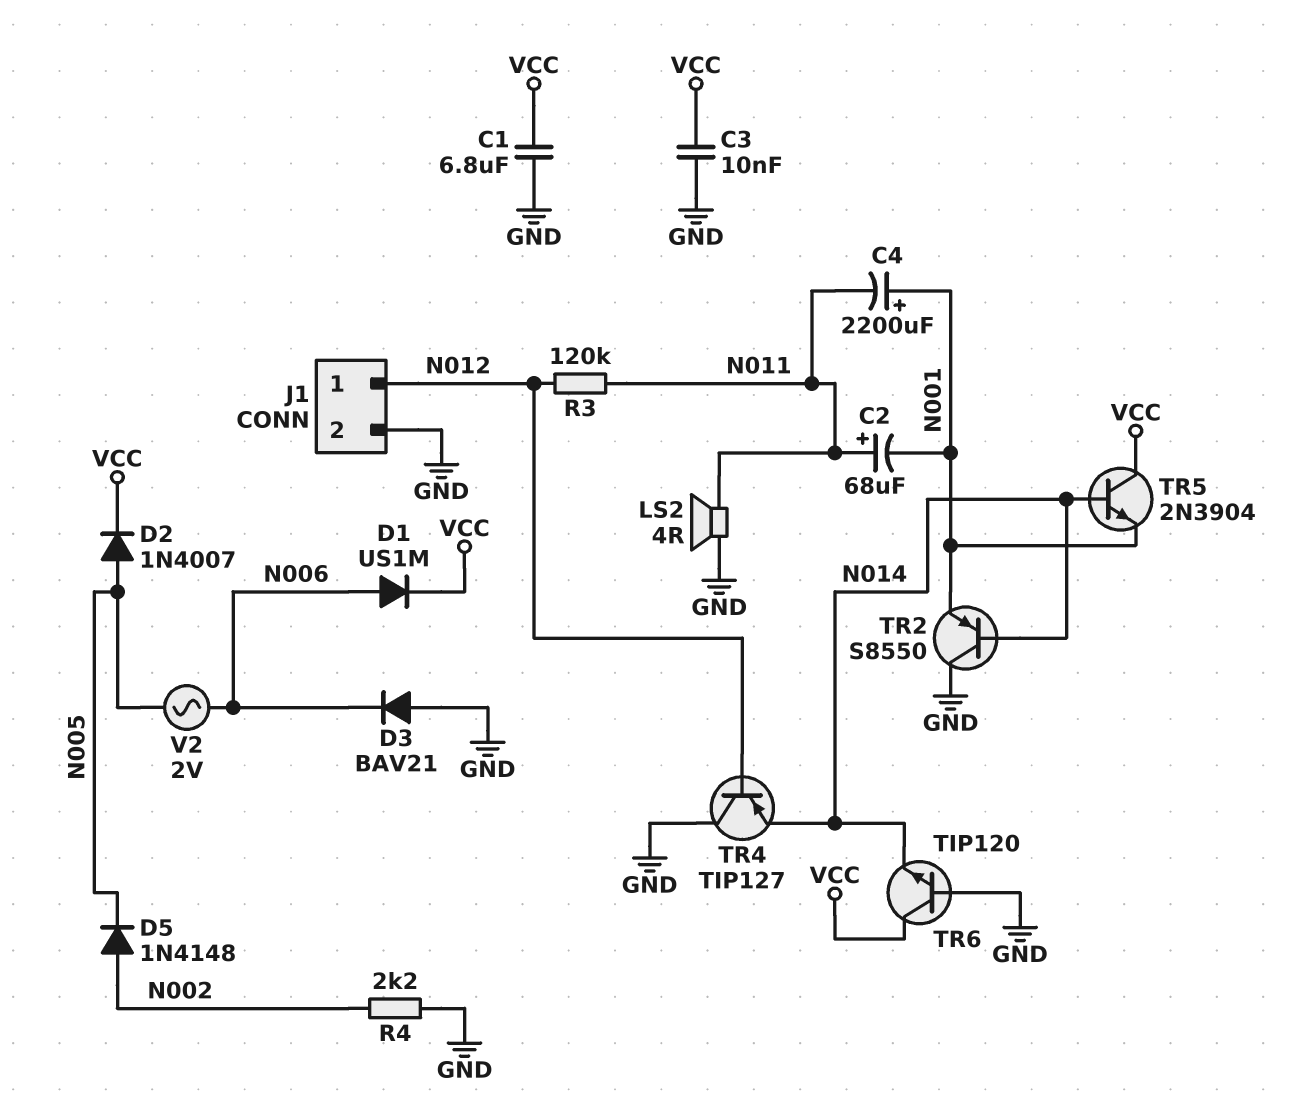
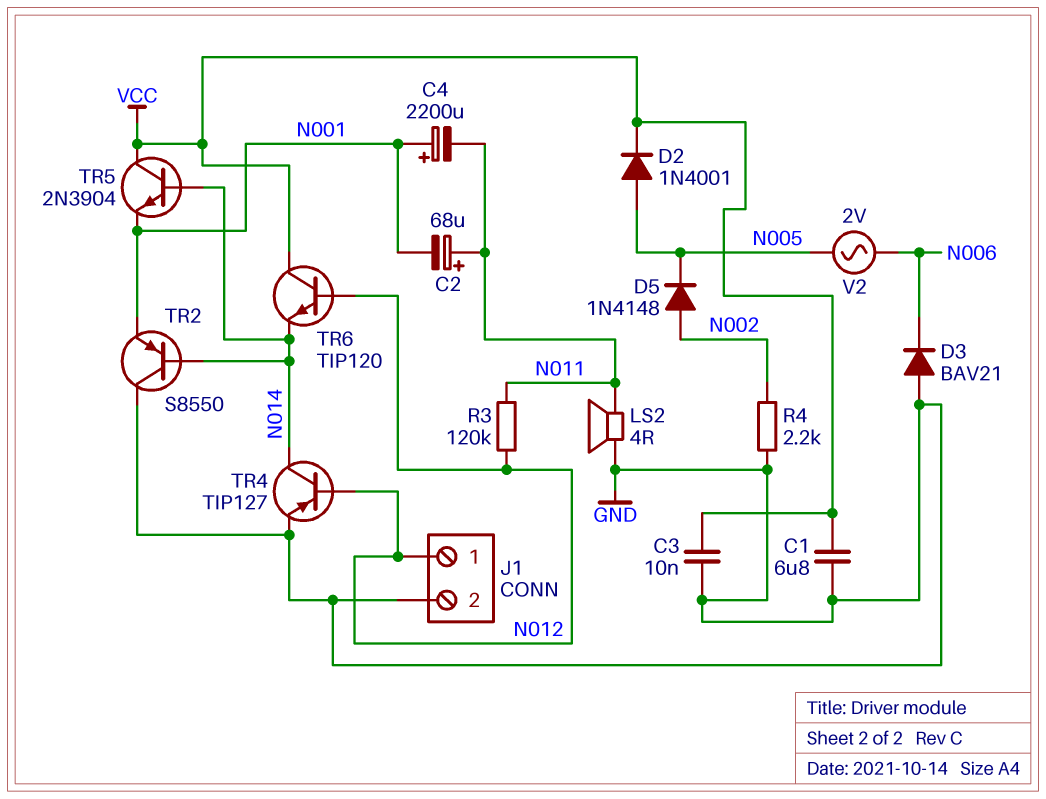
D1: diode US1M (A N006, K VCC) -> none
D2: diode 1N4007 (A N005, K VCC) -> diode 1N4001 (A N005, K VCC)
TR4: PNP TIP127 (B N012, C GND, E N014) -> PNP TIP127 (B N012, C N014, E GND)
TR6: NPN TIP120 (B GND, C VCC, E N014) -> NPN TIP120 (B N012, C VCC, E N014)

